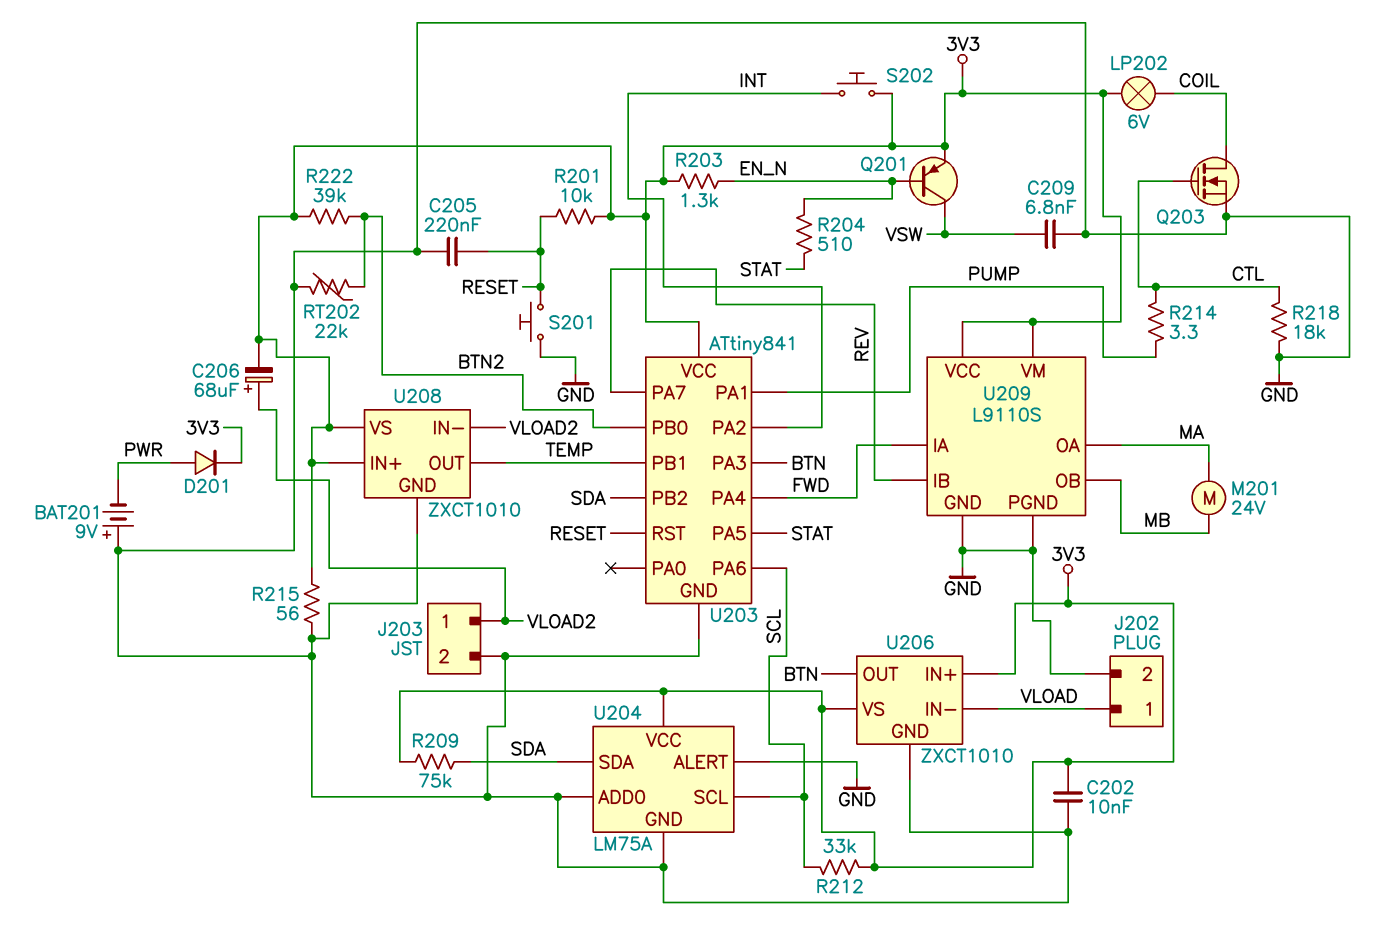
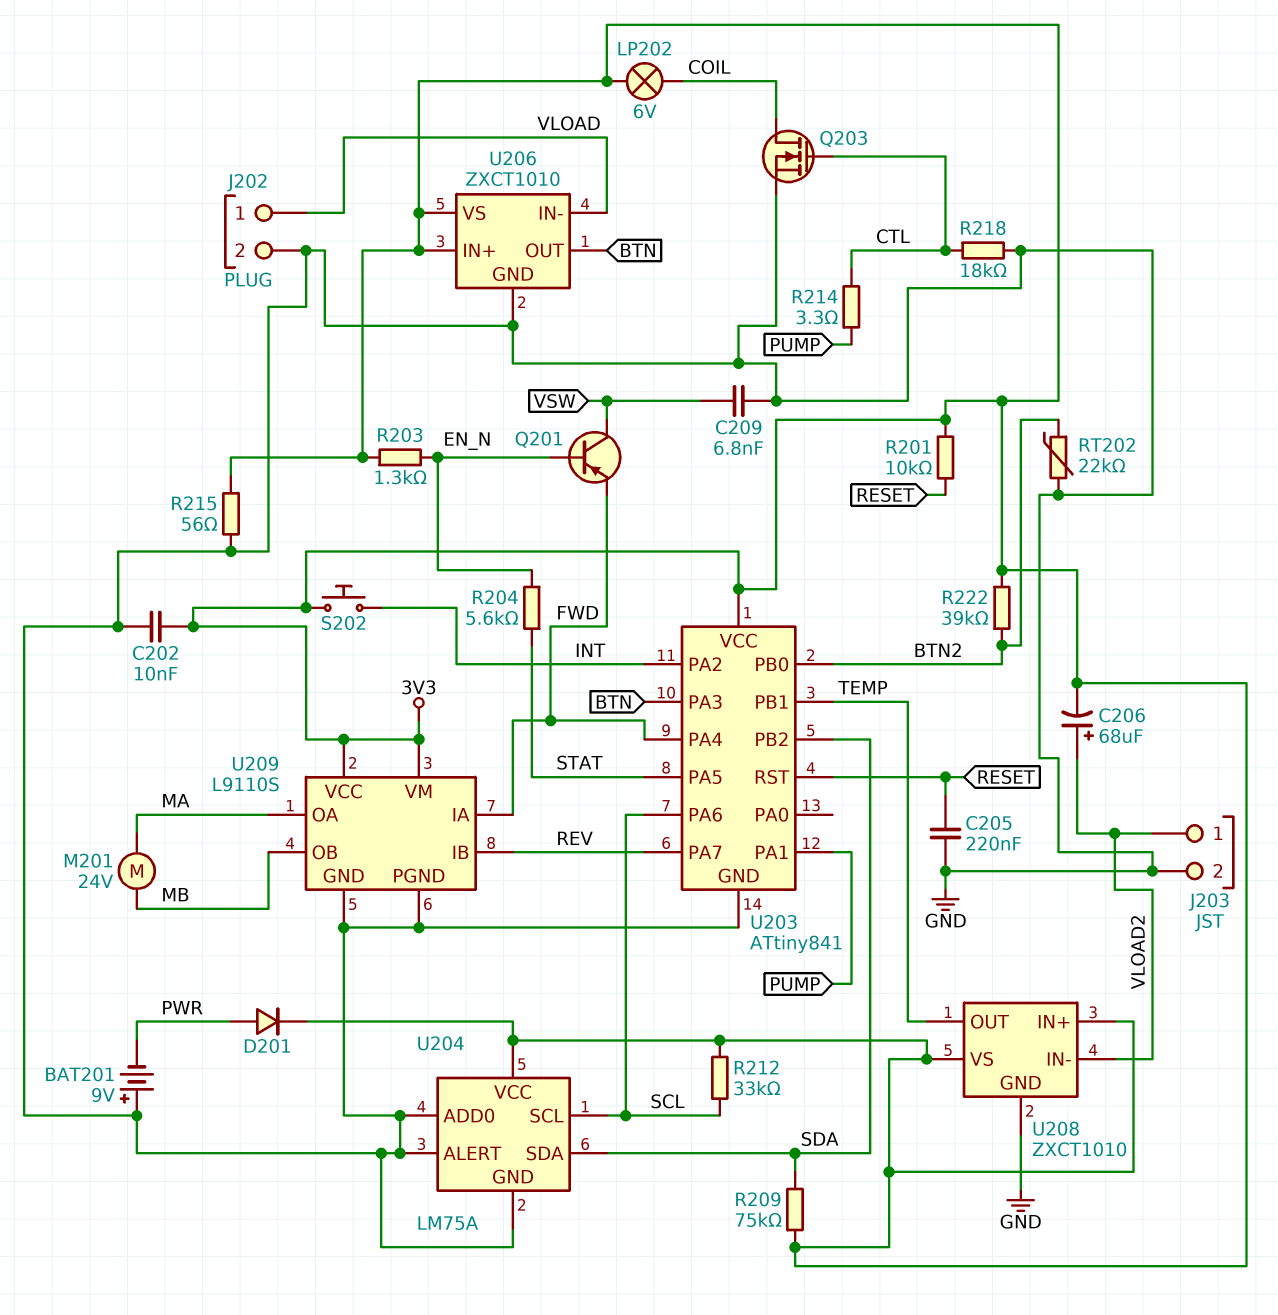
Q201: PNP (B EN_N, C VSW, E 3V3) -> PNP (B EN_N, C VSW, E FWD)
R204: 510 (EN_N, STAT) -> 5.6k (EN_N, STAT)
S201: button (GND, RESET) -> none

